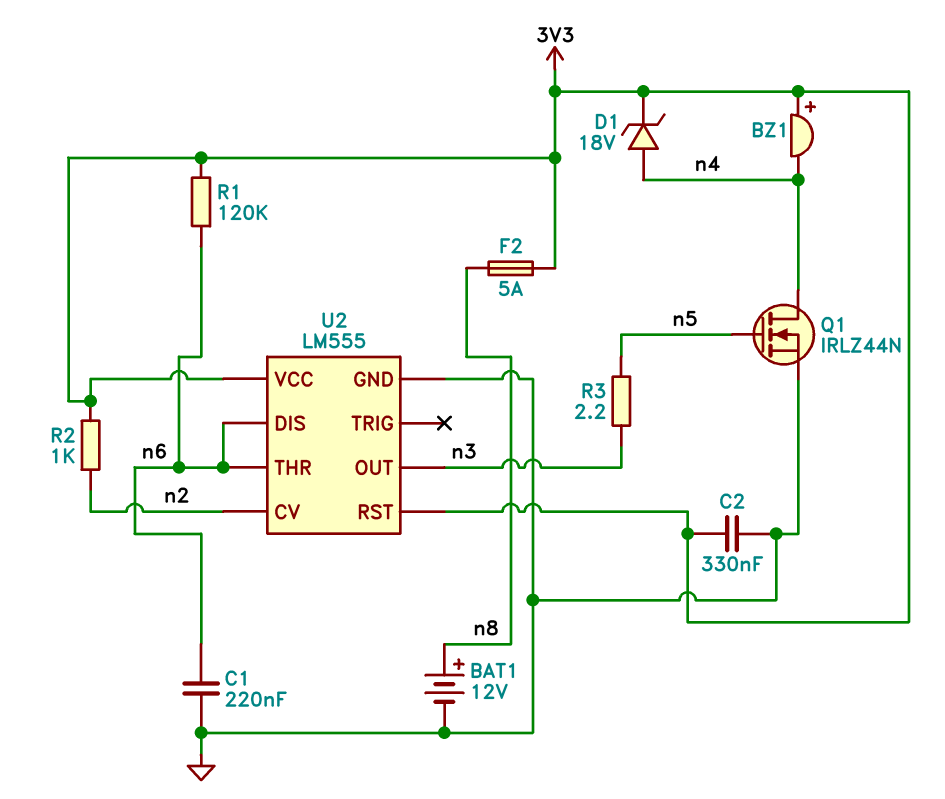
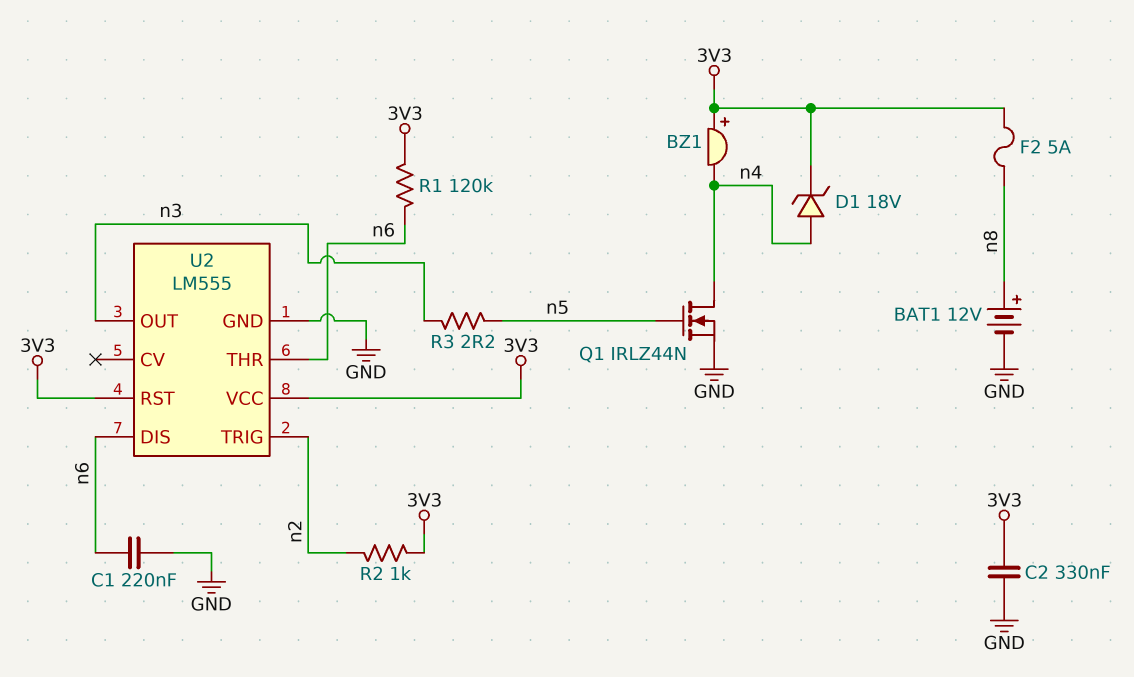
U2 pin CV: n2 -> none
U2 pin TRIG: none -> n2

